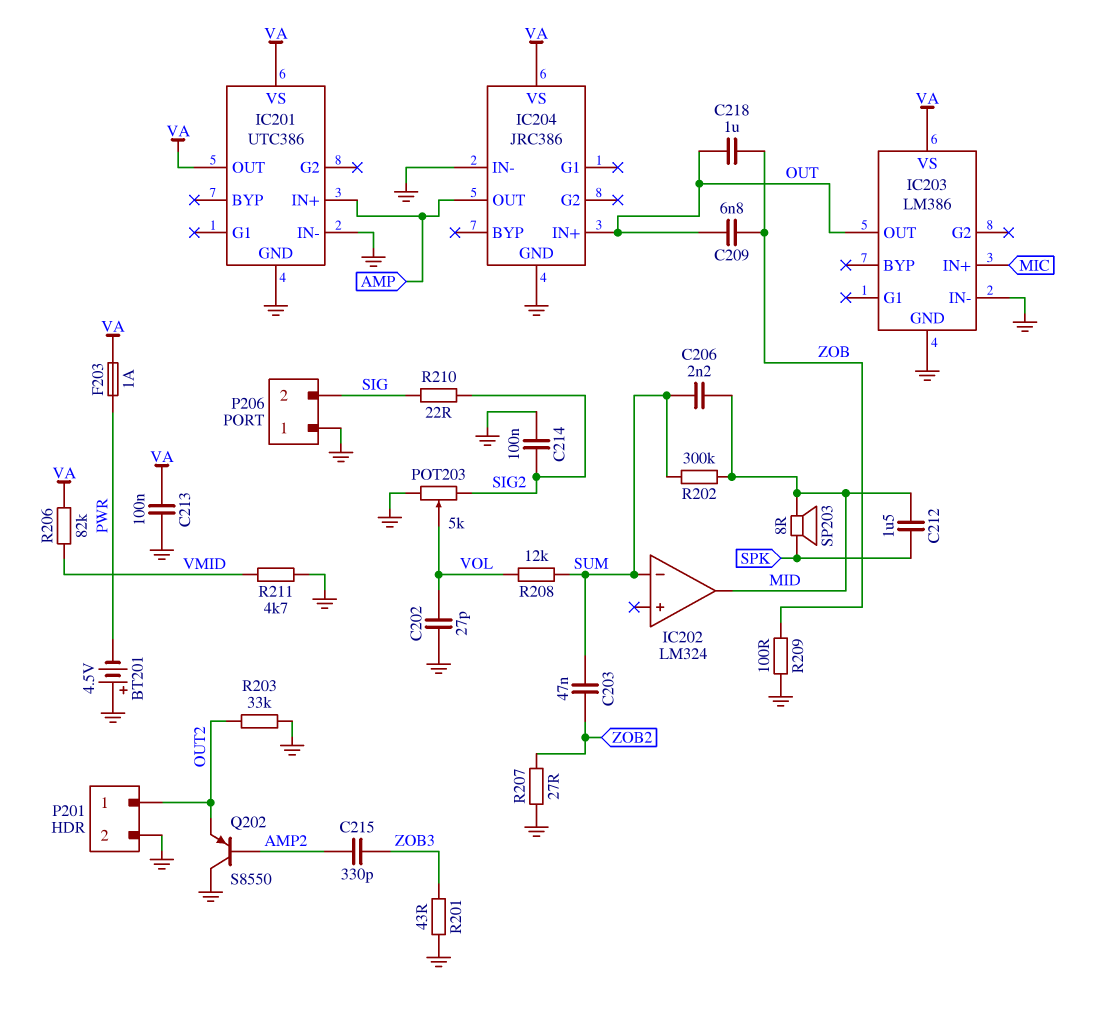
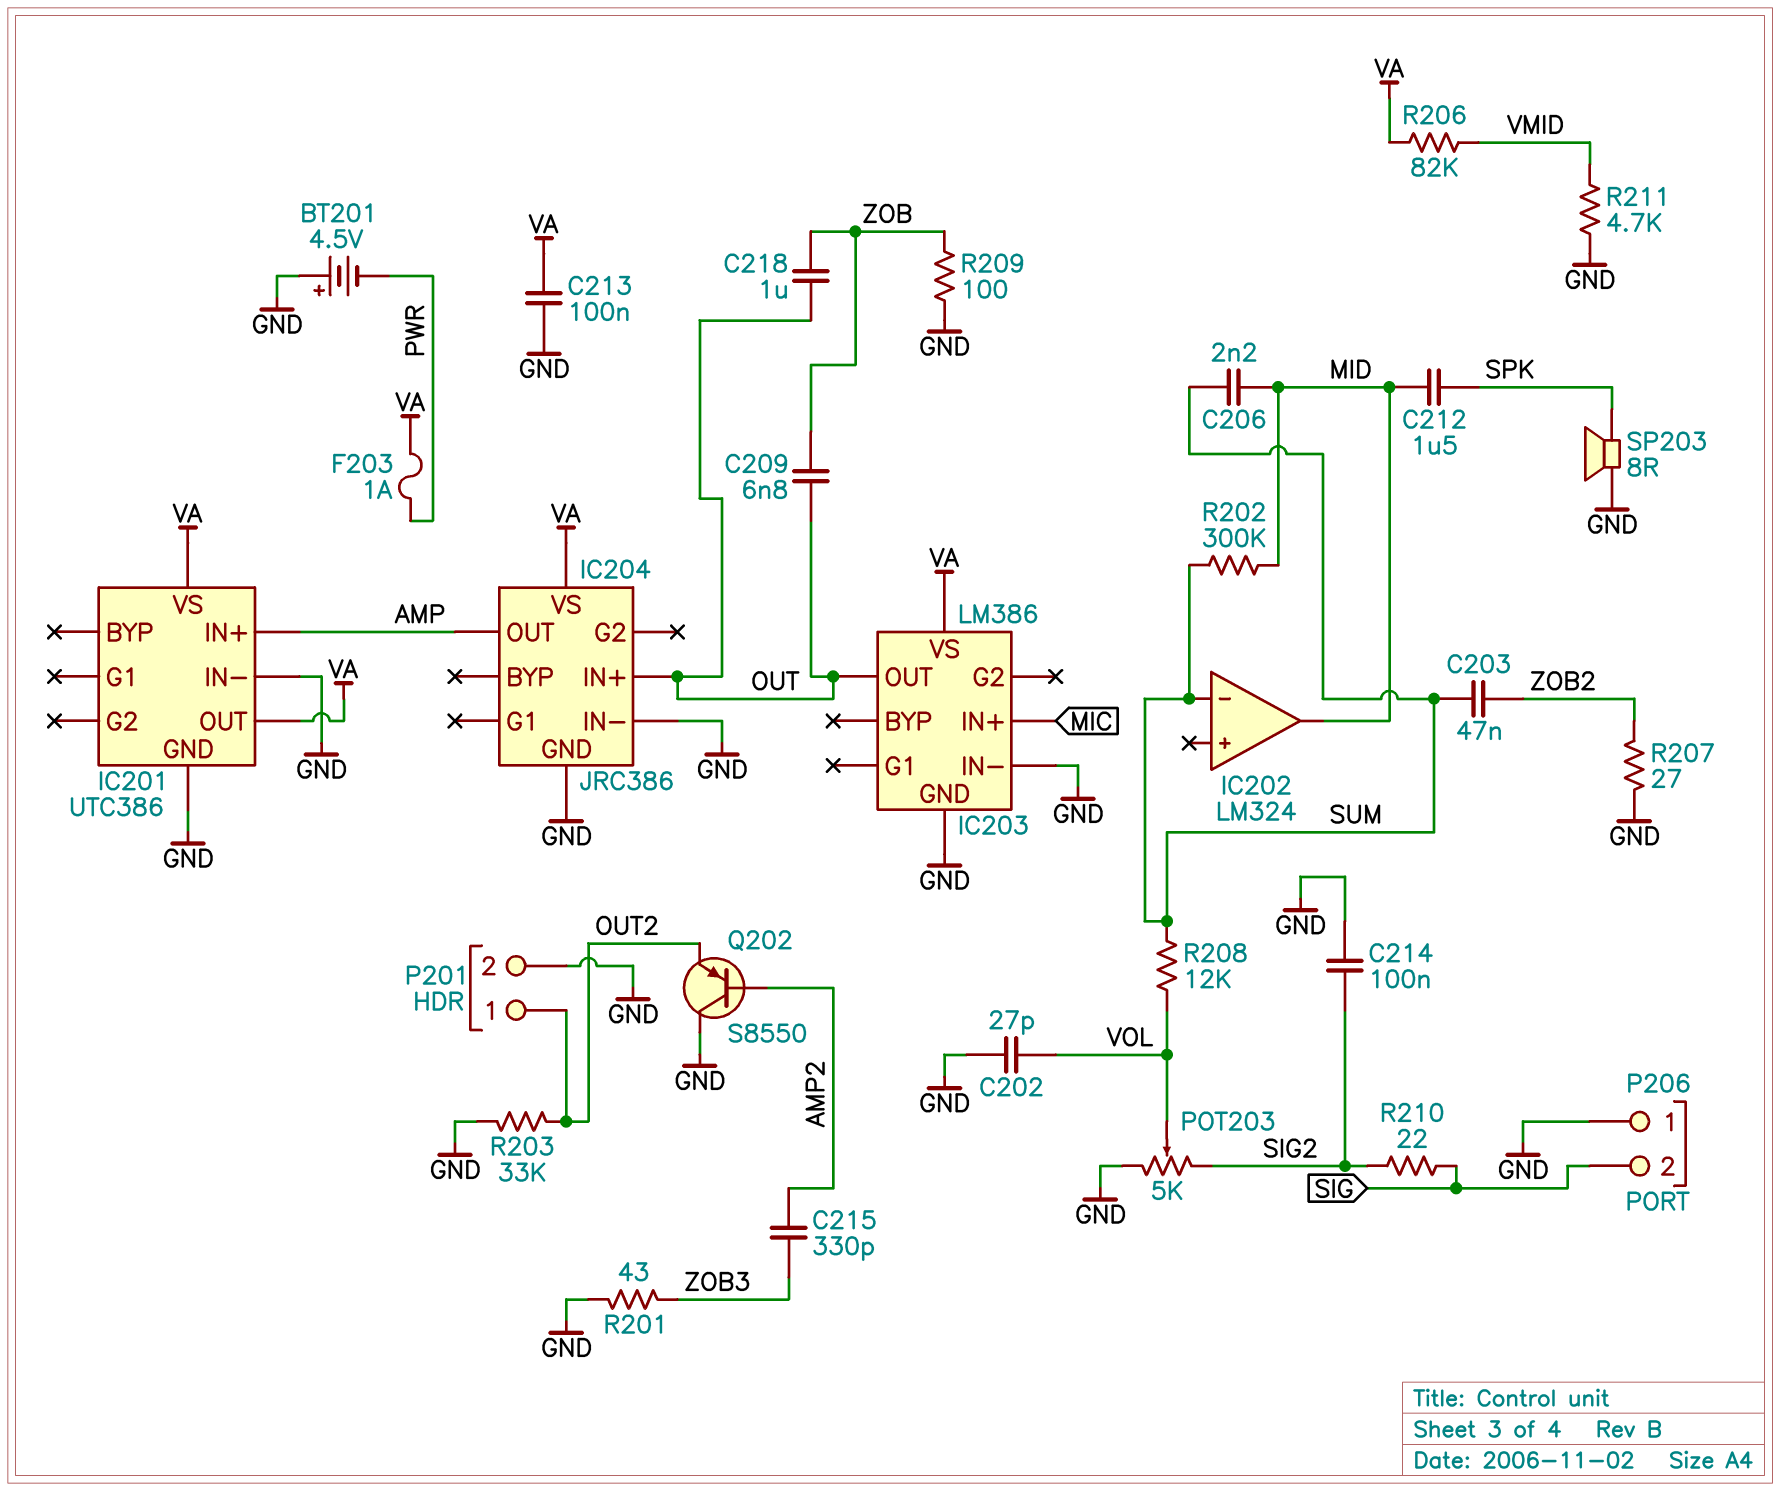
SP203: speaker 8R (MID, SPK) -> speaker 8R (GND, SPK)

